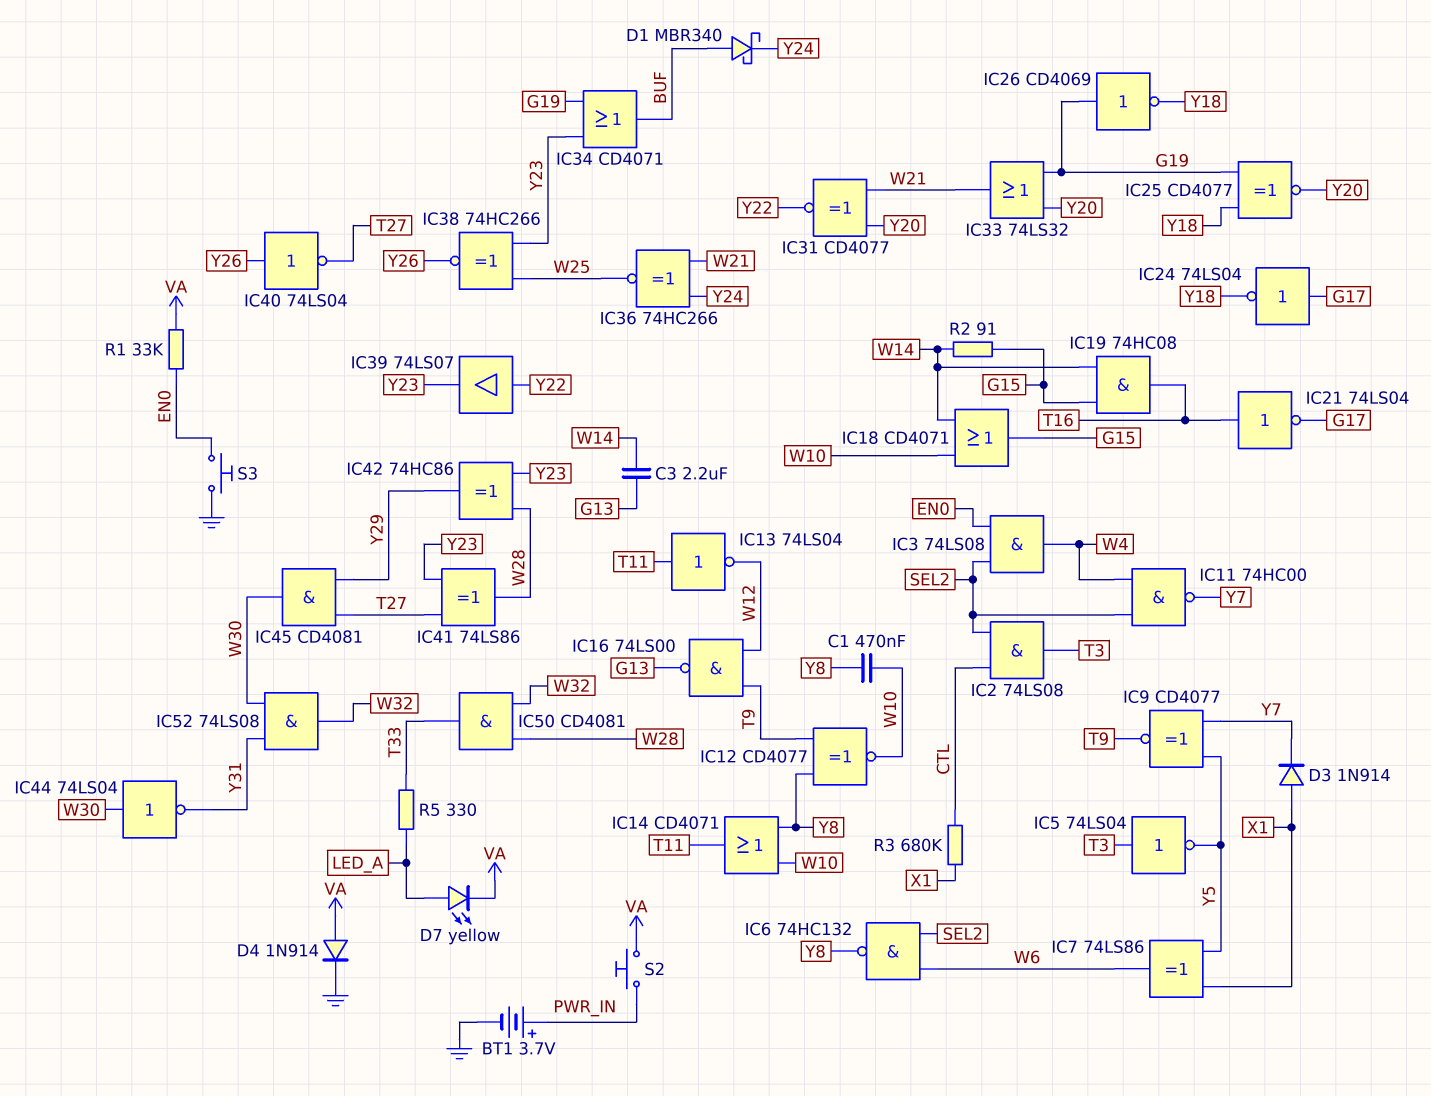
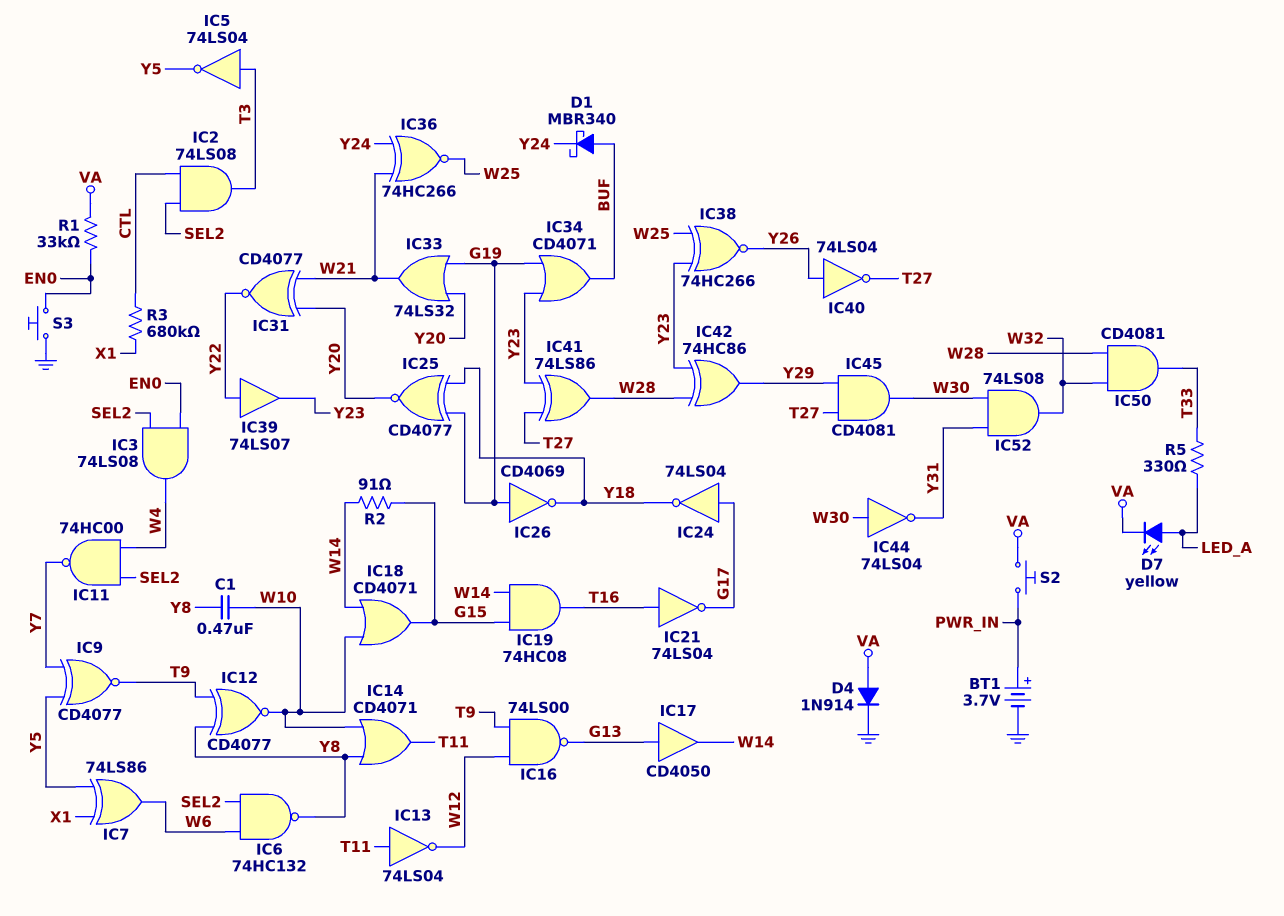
C3: 2.2uF (G13, W14) -> none
D3: diode 1N914 (A X1, K Y7) -> none
IC17: none -> buffer CD4050 (in G13, out W14)

